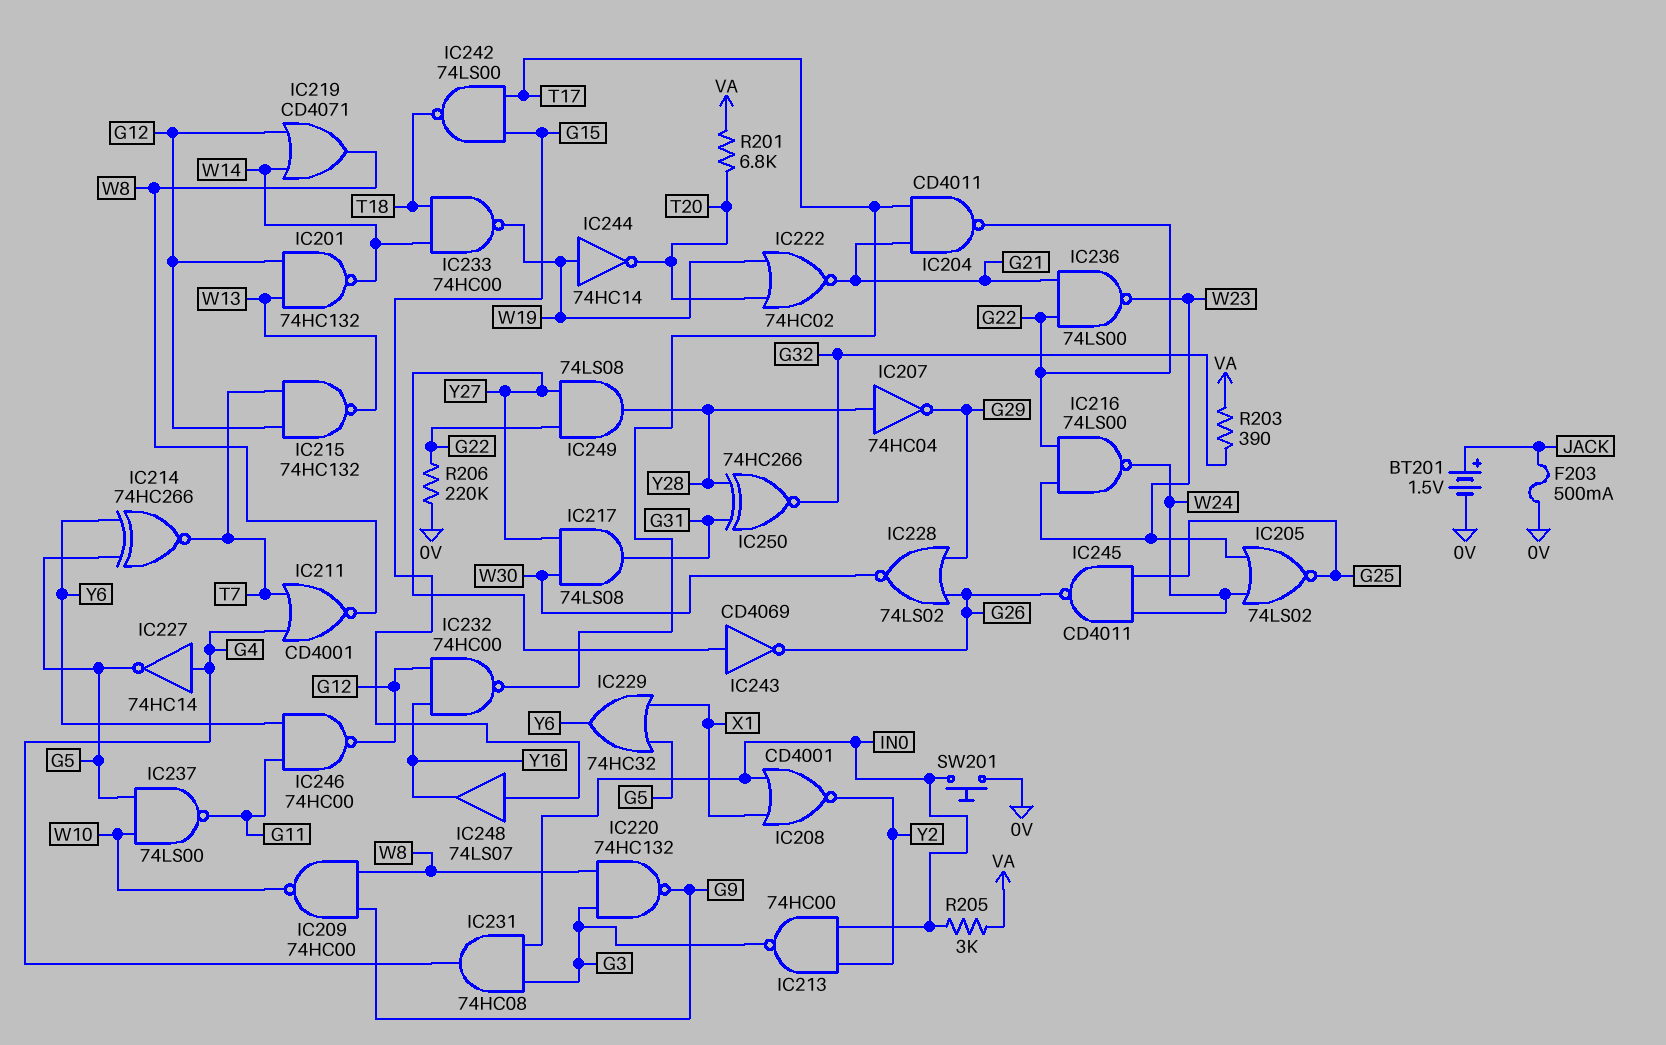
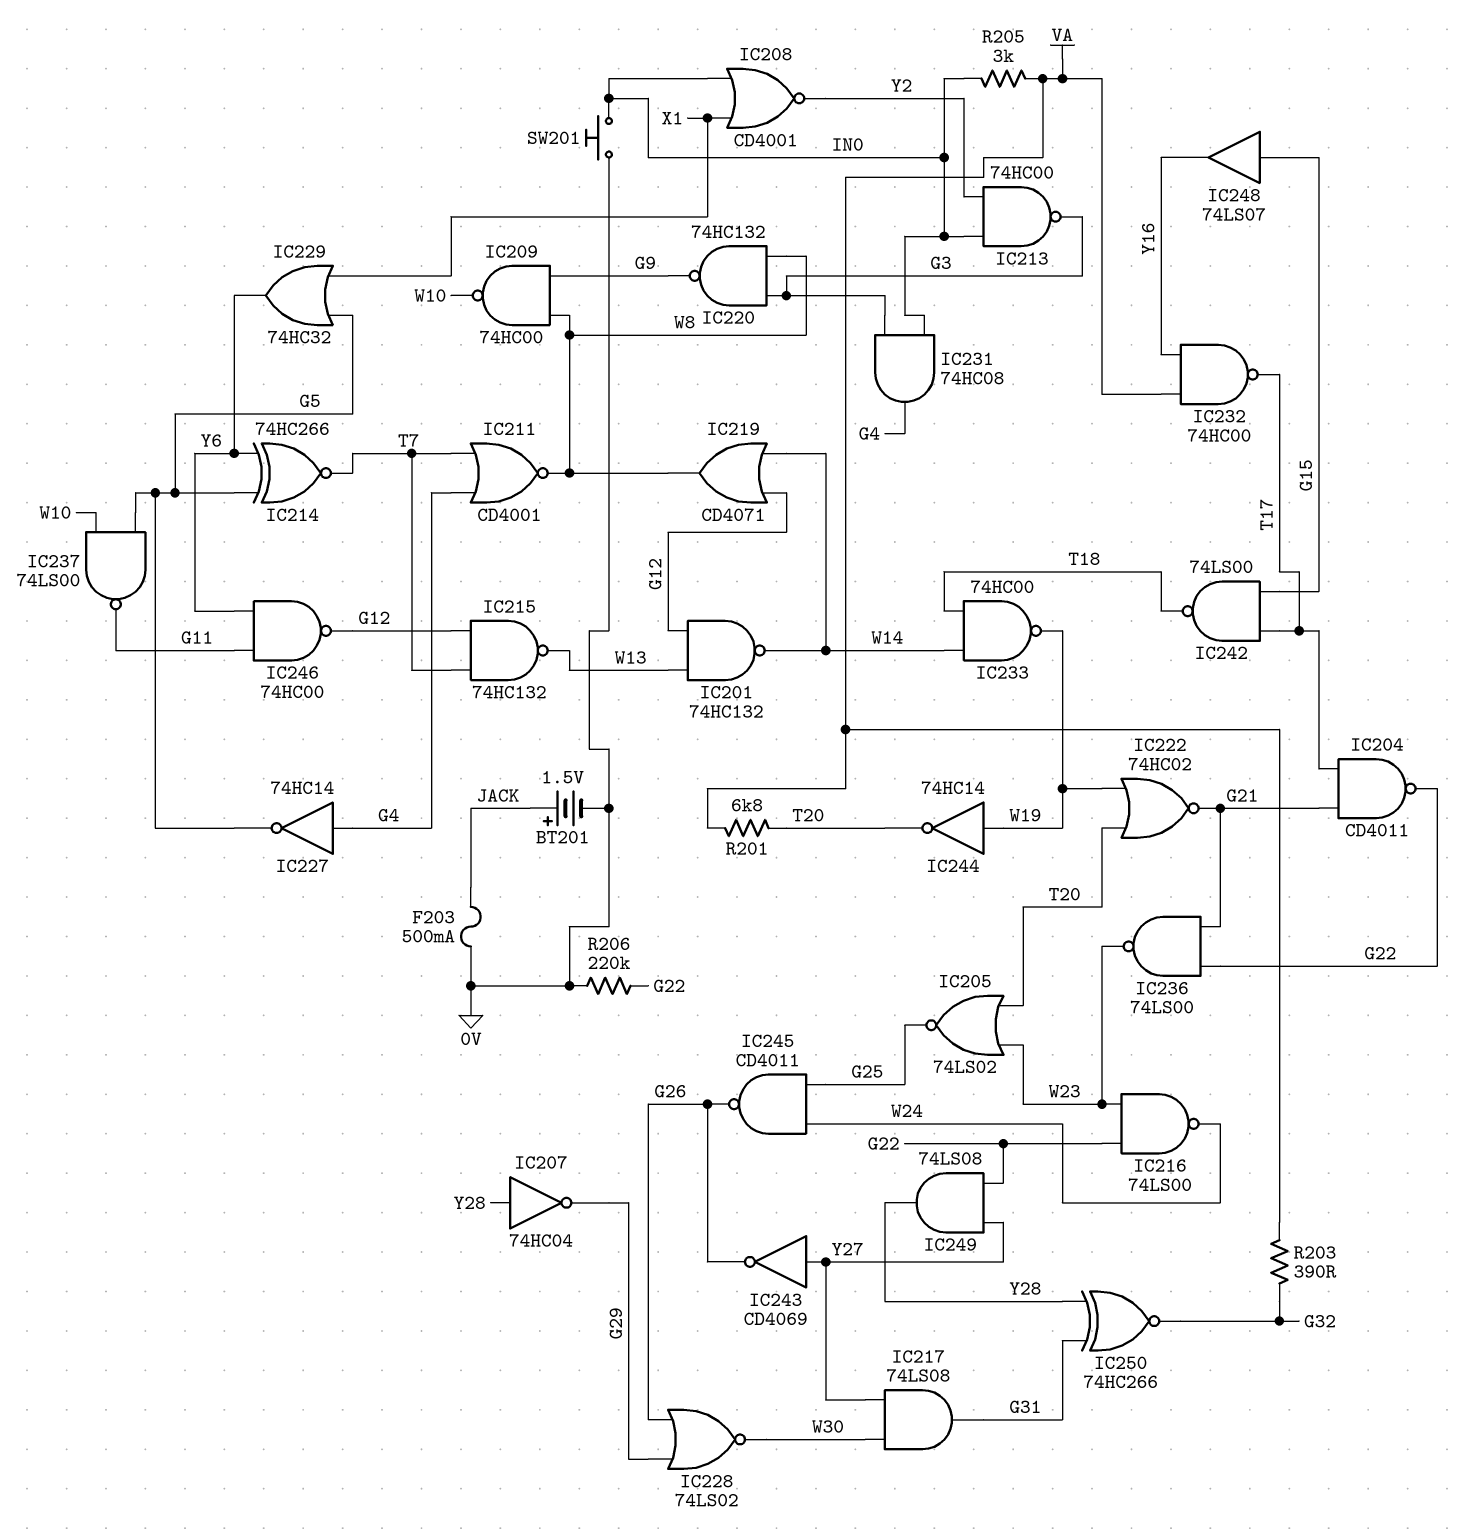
IC205: NOR 74LS02 (in W23, in W24, out G25) -> NOR 74LS02 (in T20, in W23, out G25)
IC232: NAND 74HC00 (in G12, in Y16, out T17) -> NAND 74HC00 (in VA, in Y16, out T17)

